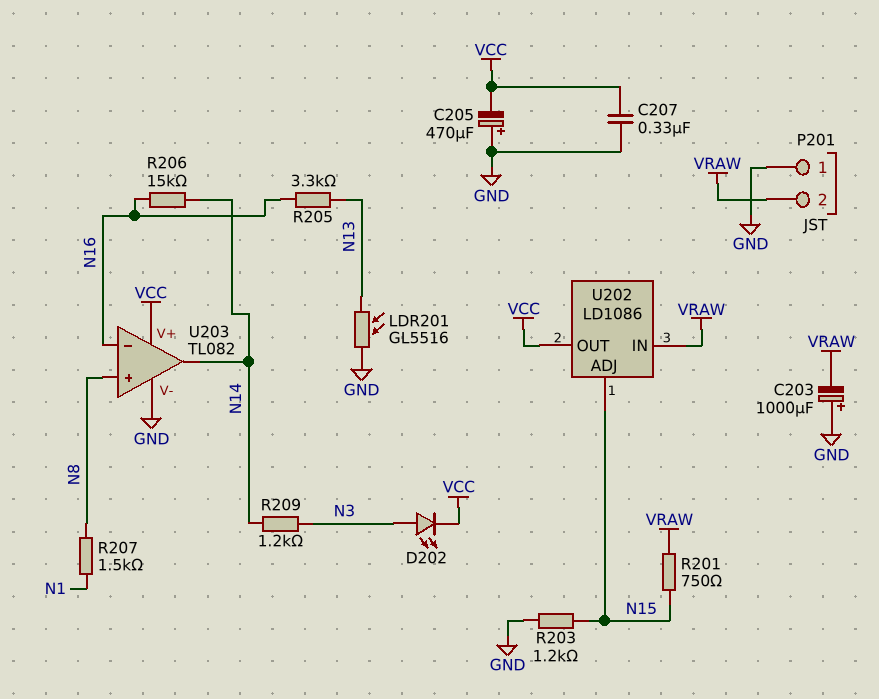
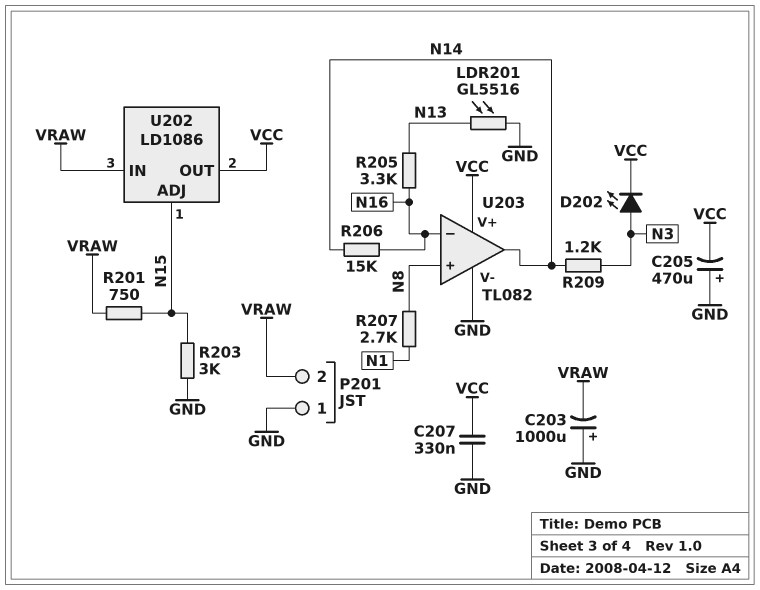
R203: 1.2k (GND, N15) -> 3k (GND, N15)
R207: 1.5k (N1, N8) -> 2.7k (N1, N8)

